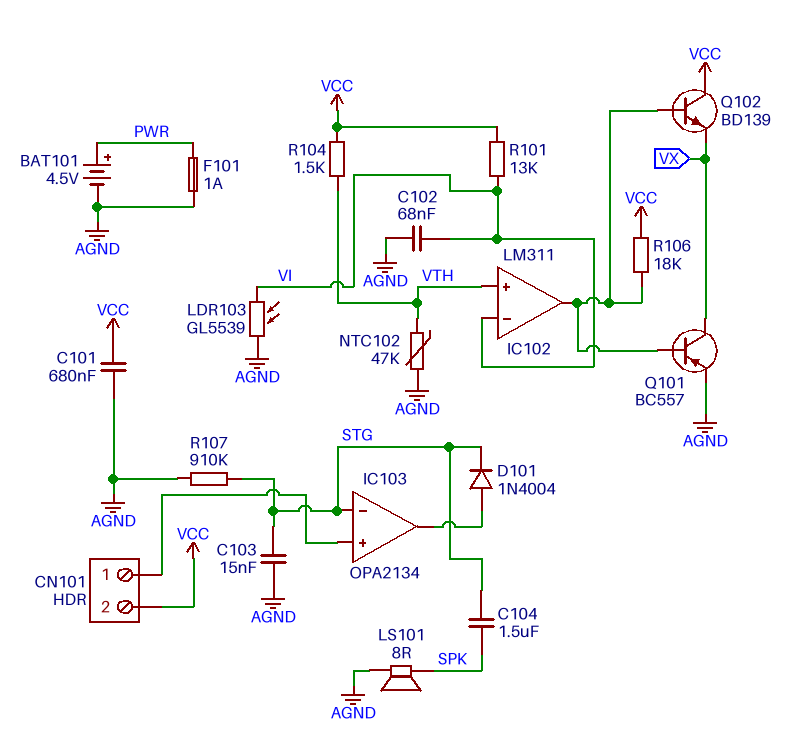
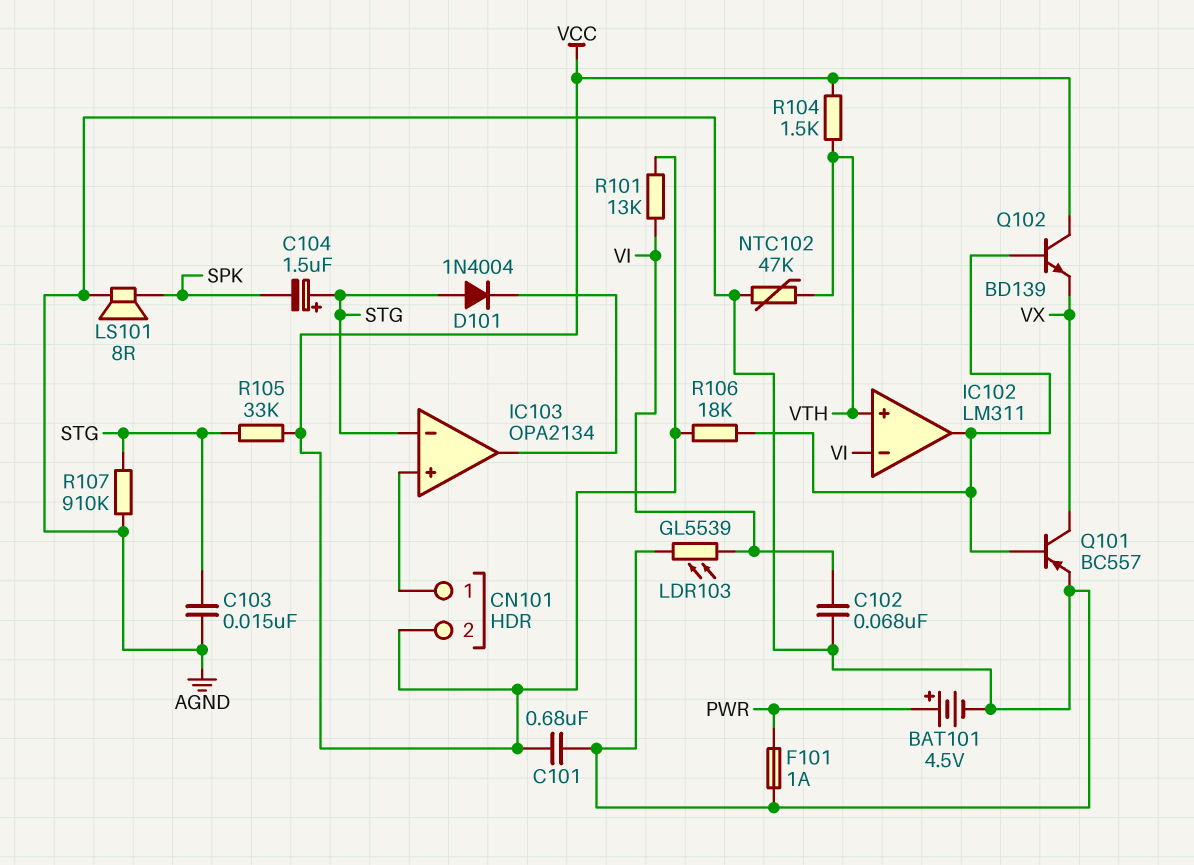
C104: 1.5uF (SPK, STG) -> 1.5uF (plus STG, minus SPK)
D101: diode 1N4004 (A IC103/out, K STG) -> diode 1N4004 (A STG, K IC103/out)
R105: none -> 33k (STG, VCC)

